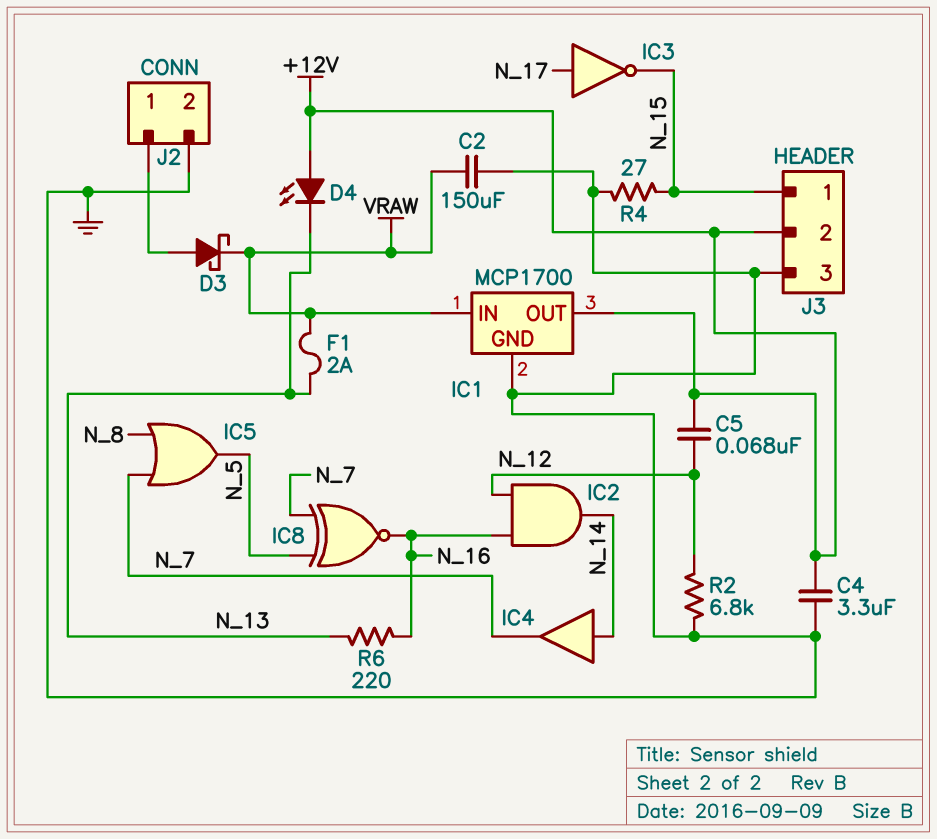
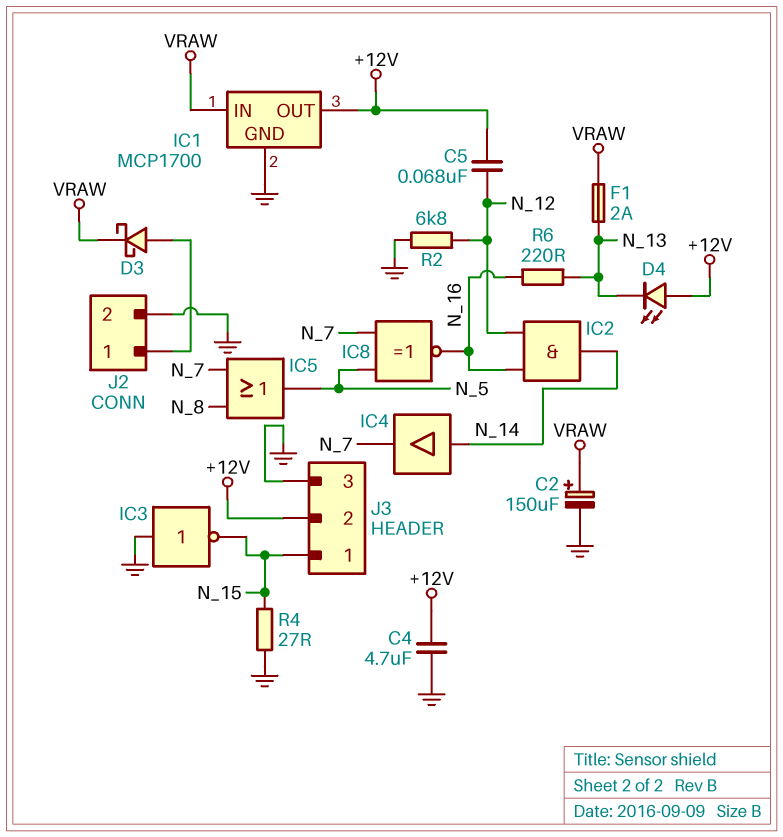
C2: 150uF (GND, VRAW) -> 150uF (plus VRAW, minus GND)
C4: 3.3uF (+12V, GND) -> 4.7uF (+12V, GND)
IC3: NOT (in N_17, out N_15) -> NOT (in GND, out N_15)

